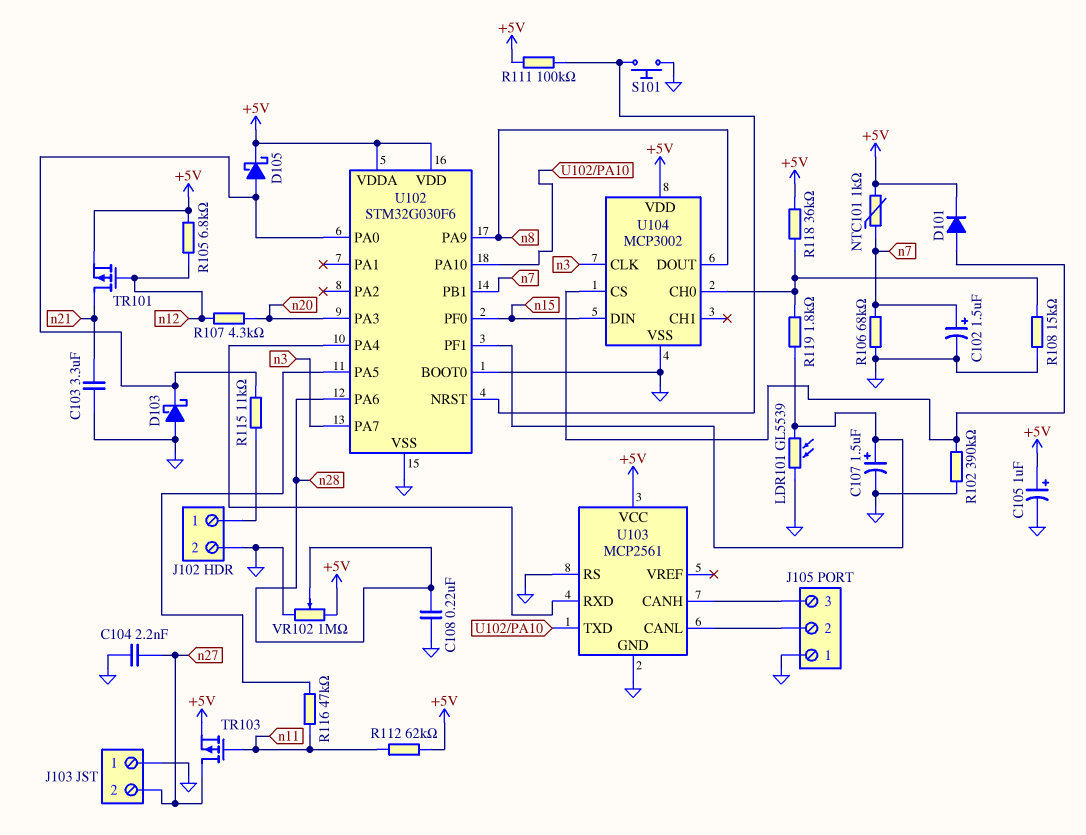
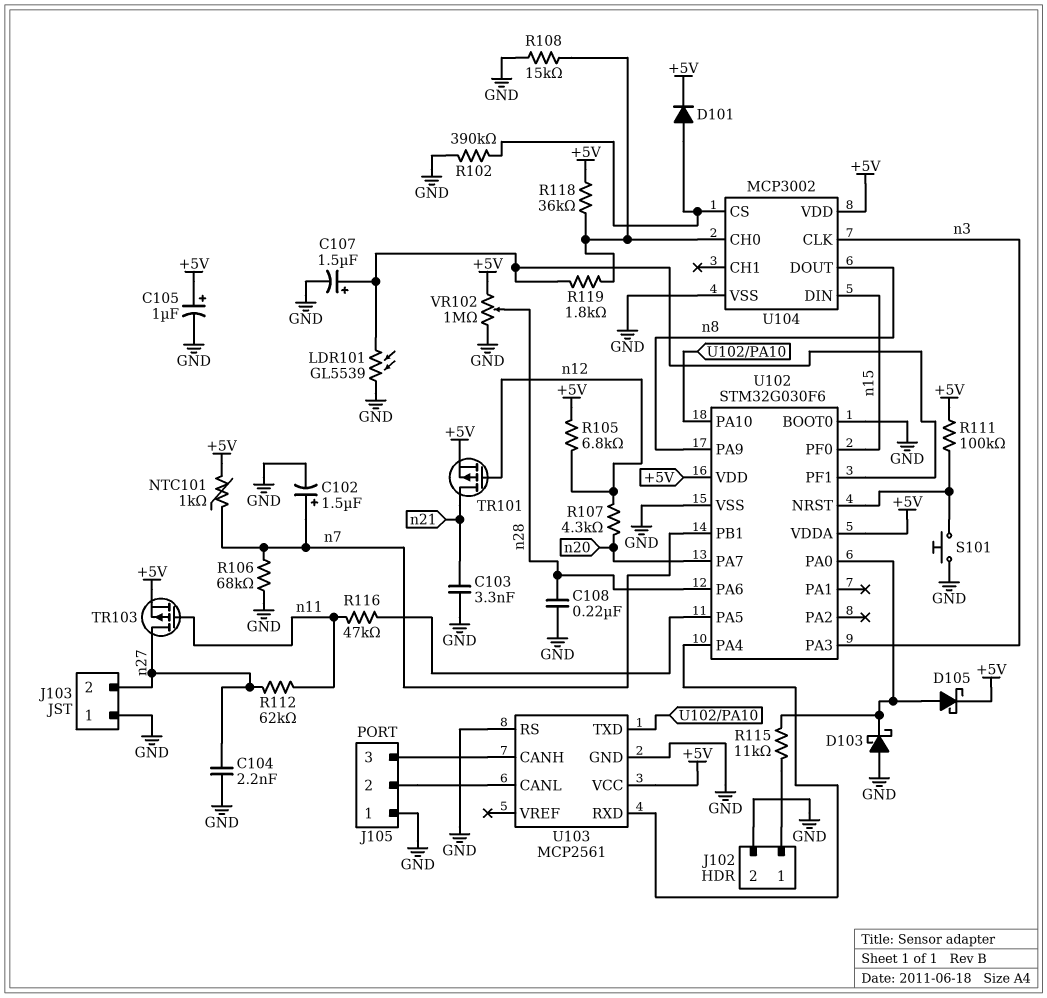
C103: 3.3uF (GND, n21) -> 3.3nF (GND, n21)
R112: 62k (+5V, n11) -> 62k (n11, n27)
U102 pin PA3: n20 -> n3
U102 pin PA7: n3 -> n20

